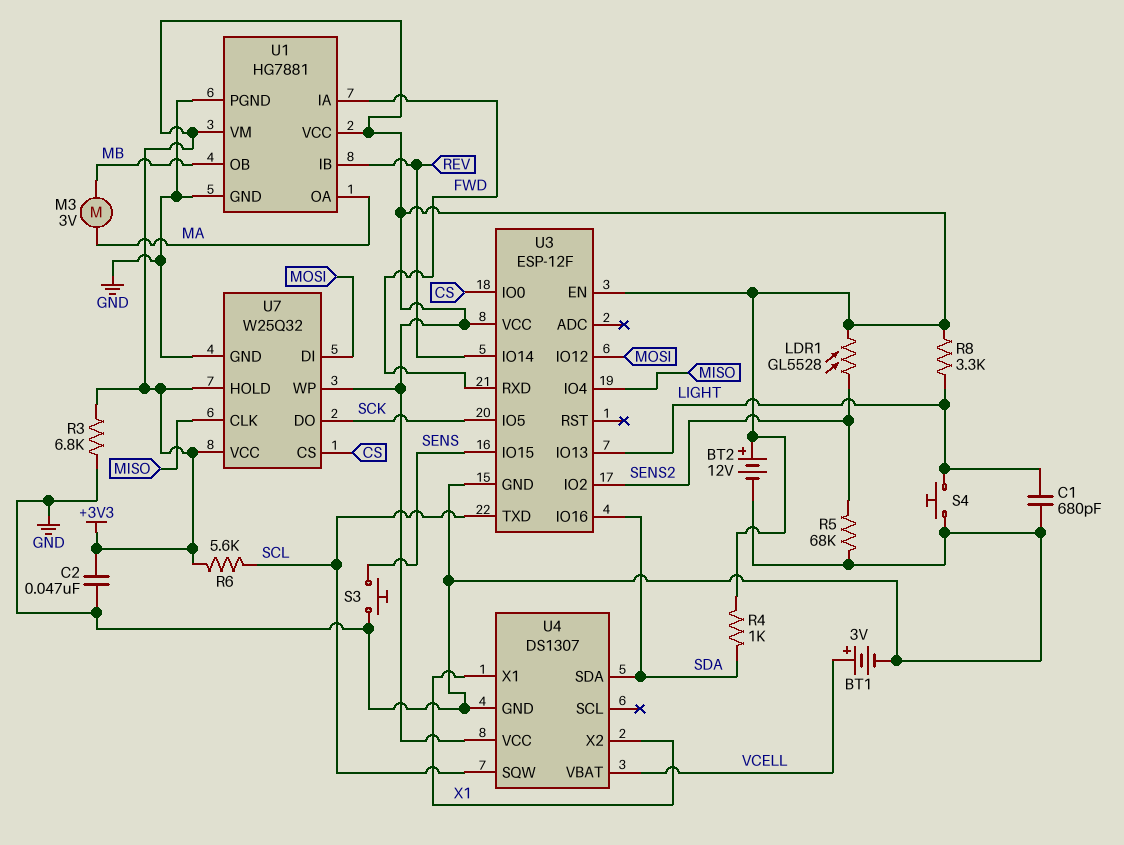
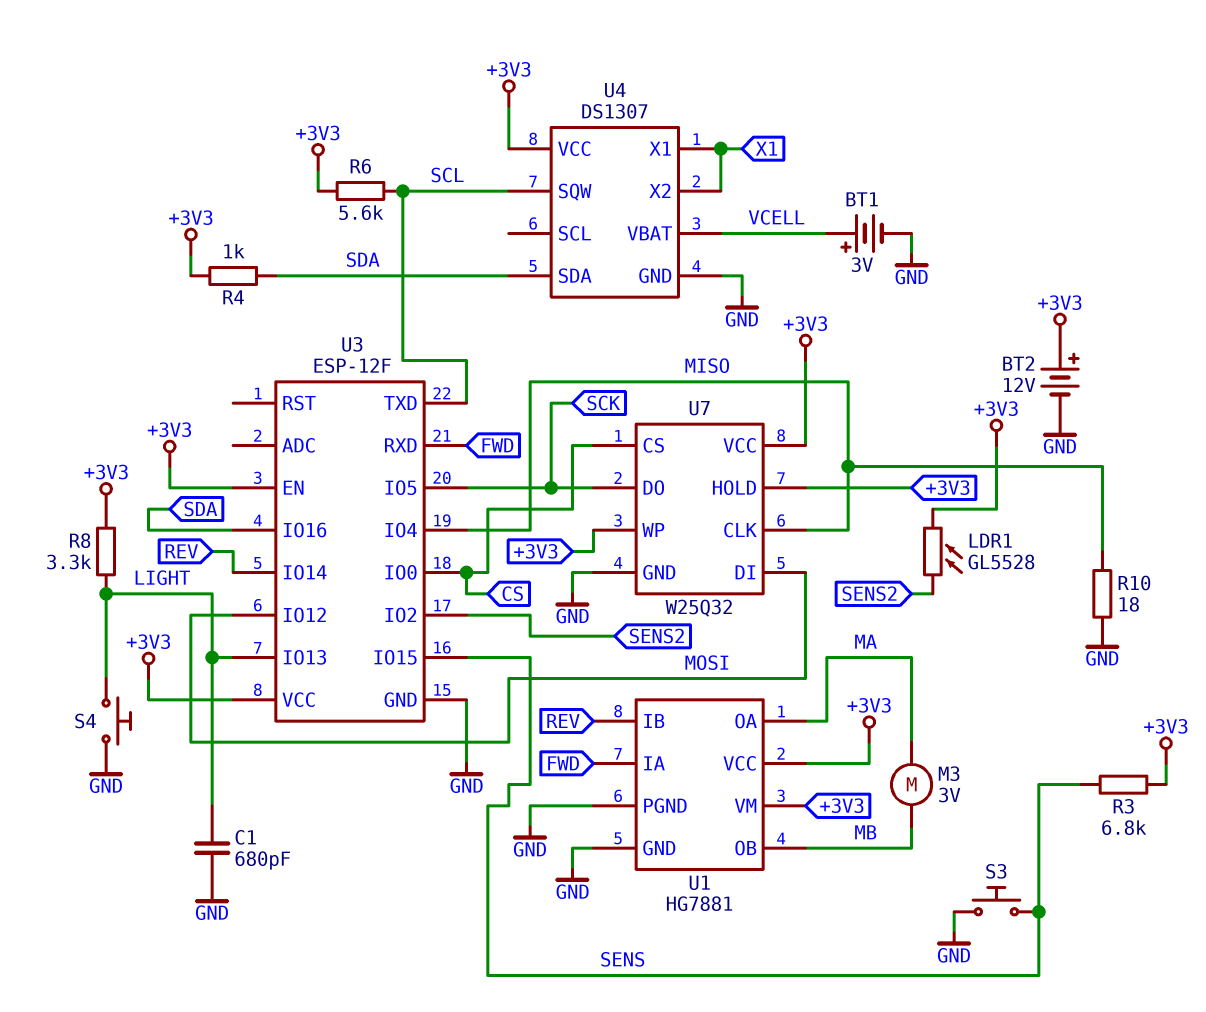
C2: 47nF (+3V3, GND) -> none
R3: 6.8k (+3V3, GND) -> 6.8k (+3V3, SENS)
R5: 68k (GND, SENS2) -> none
R10: none -> 18 (GND, MISO)

